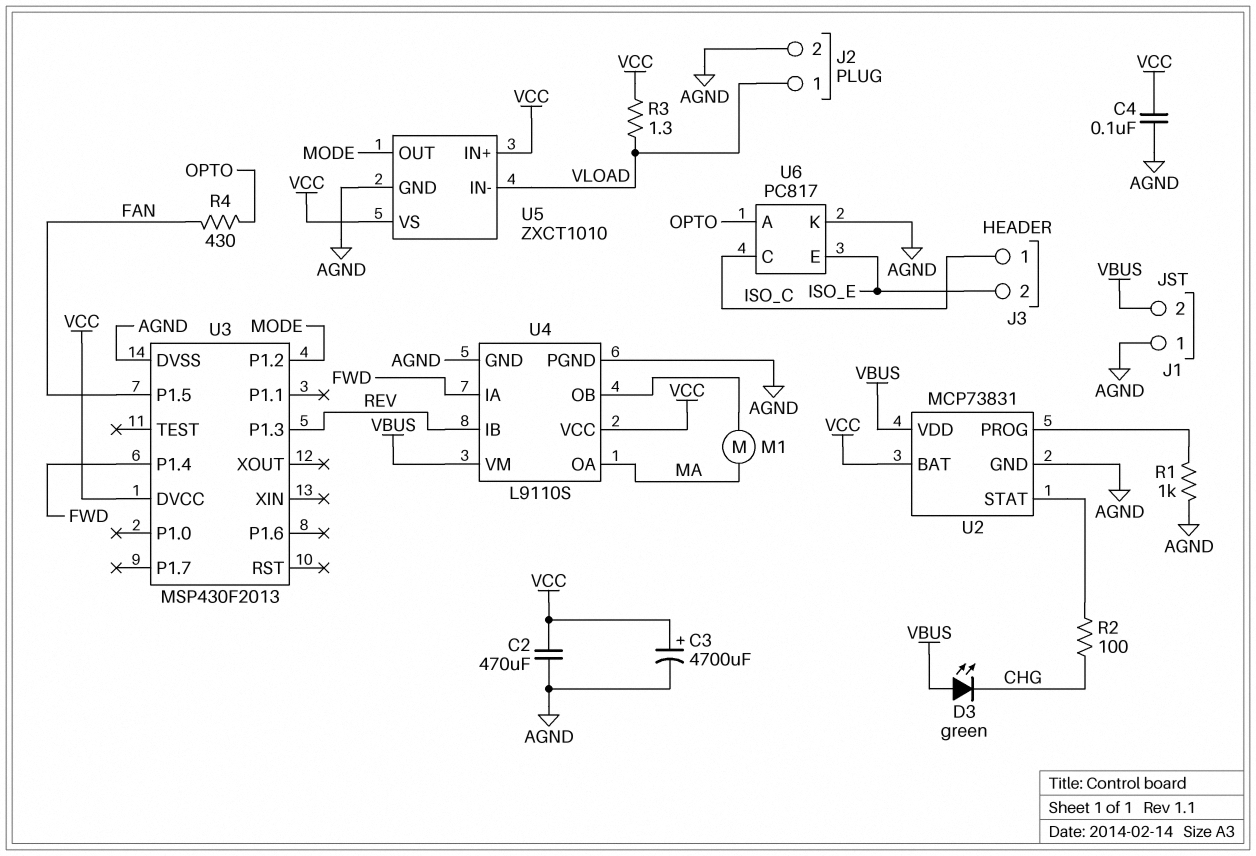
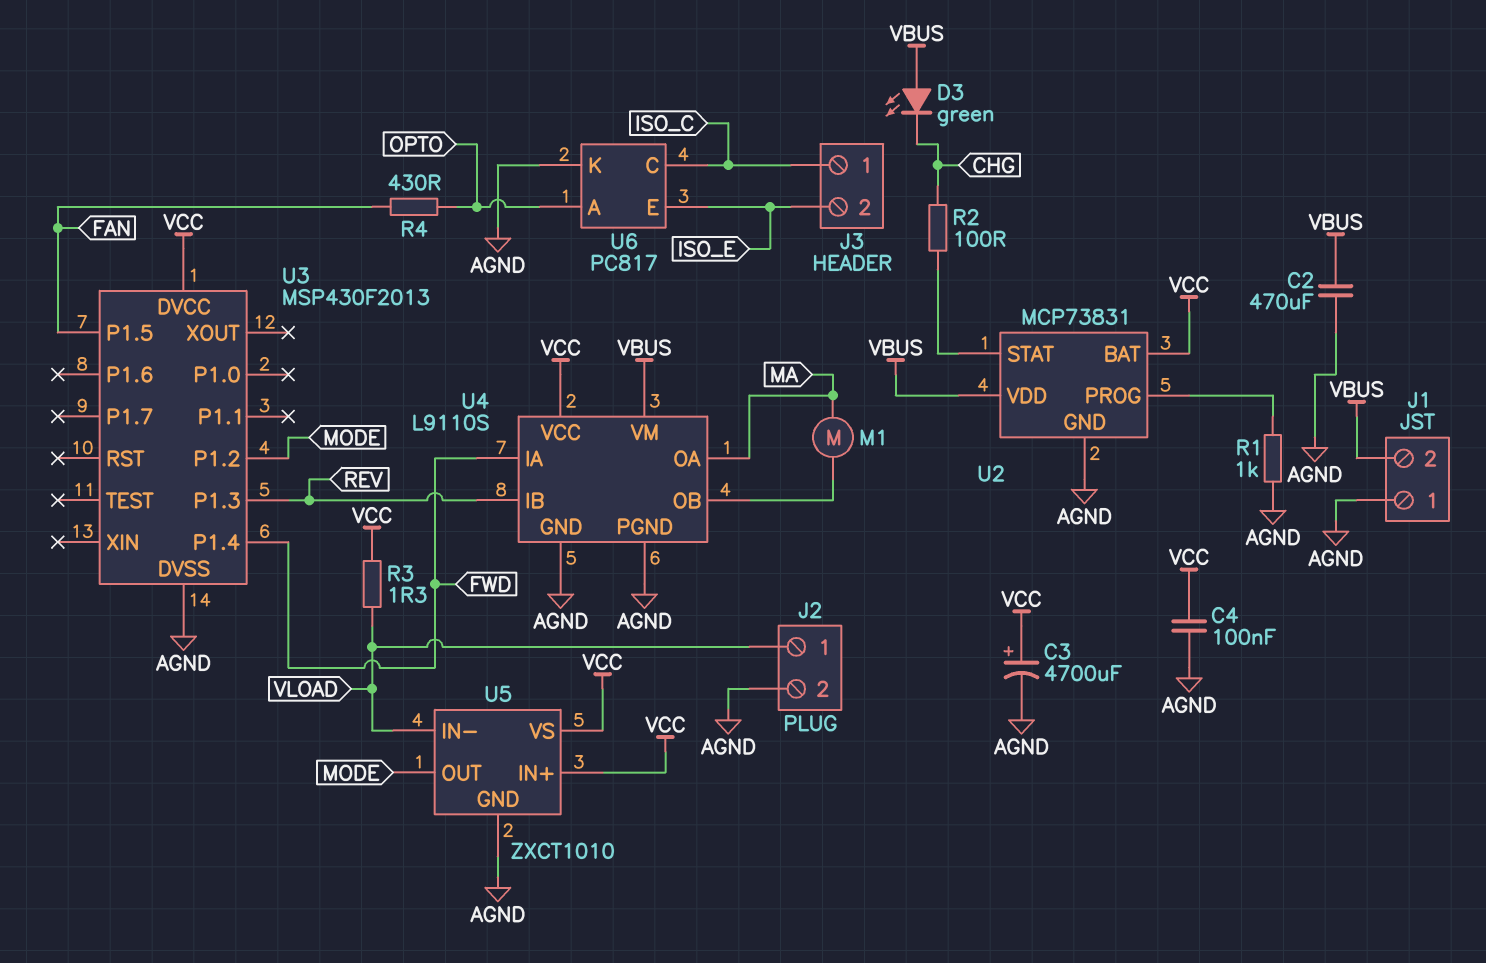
C2: 470uF (AGND, VCC) -> 470uF (AGND, VBUS)

